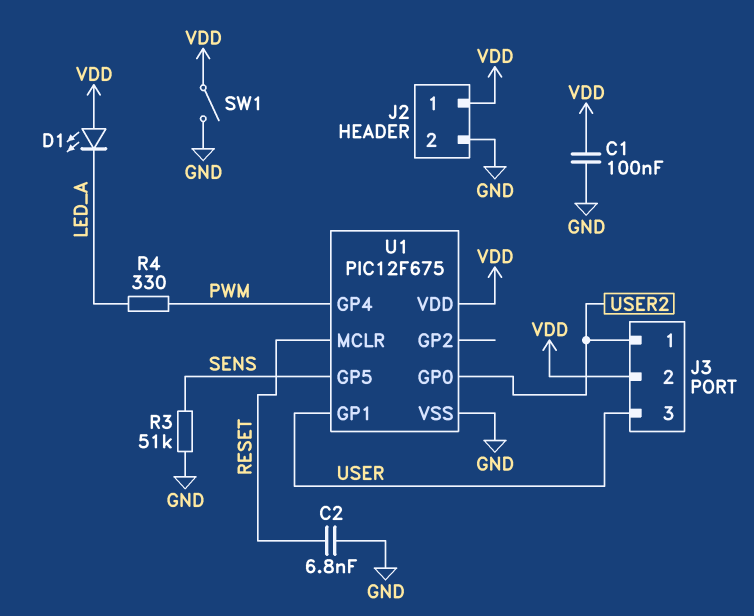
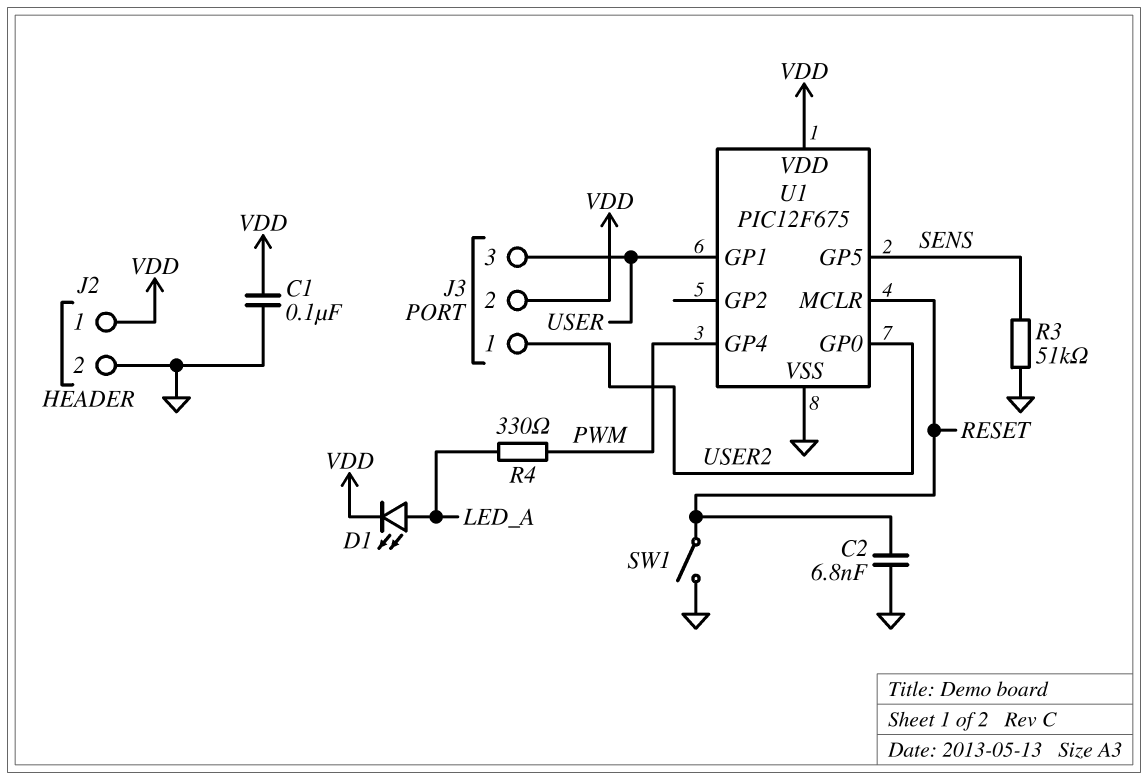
D1: LED (A VDD, K LED_A) -> LED (A LED_A, K VDD)
SW1: switch (GND, VDD) -> switch (GND, RESET)

